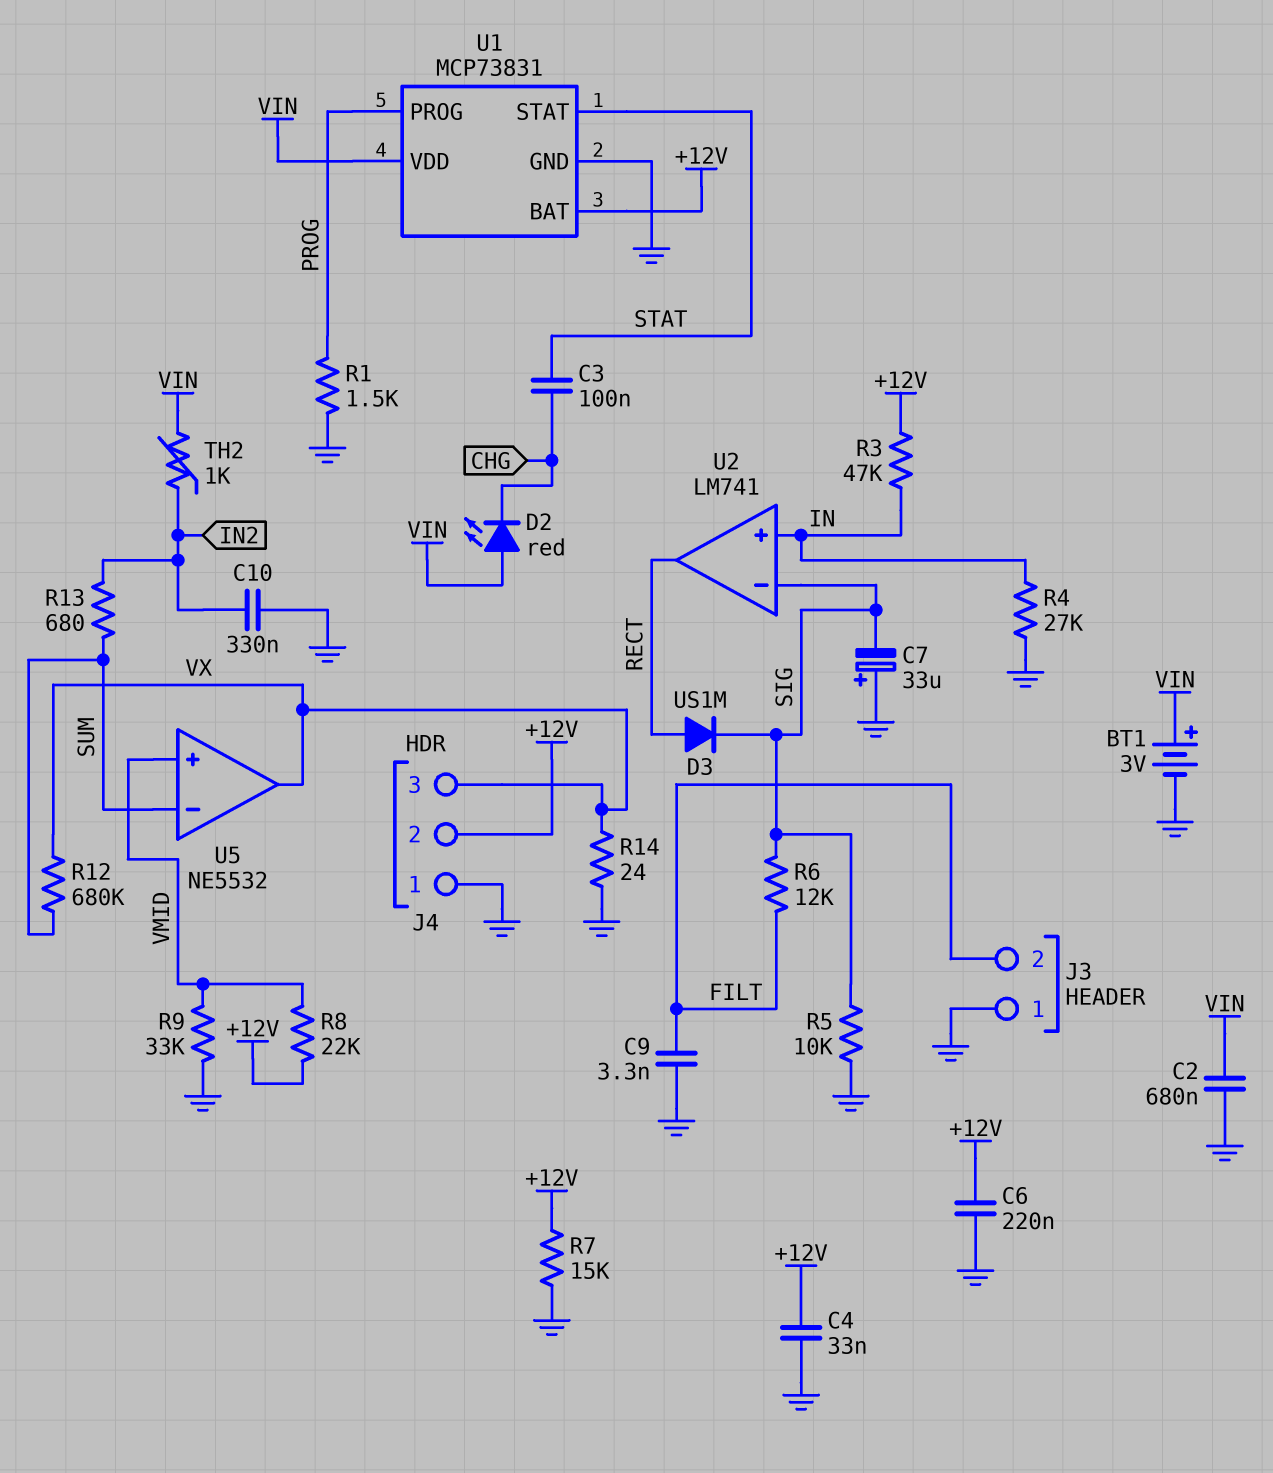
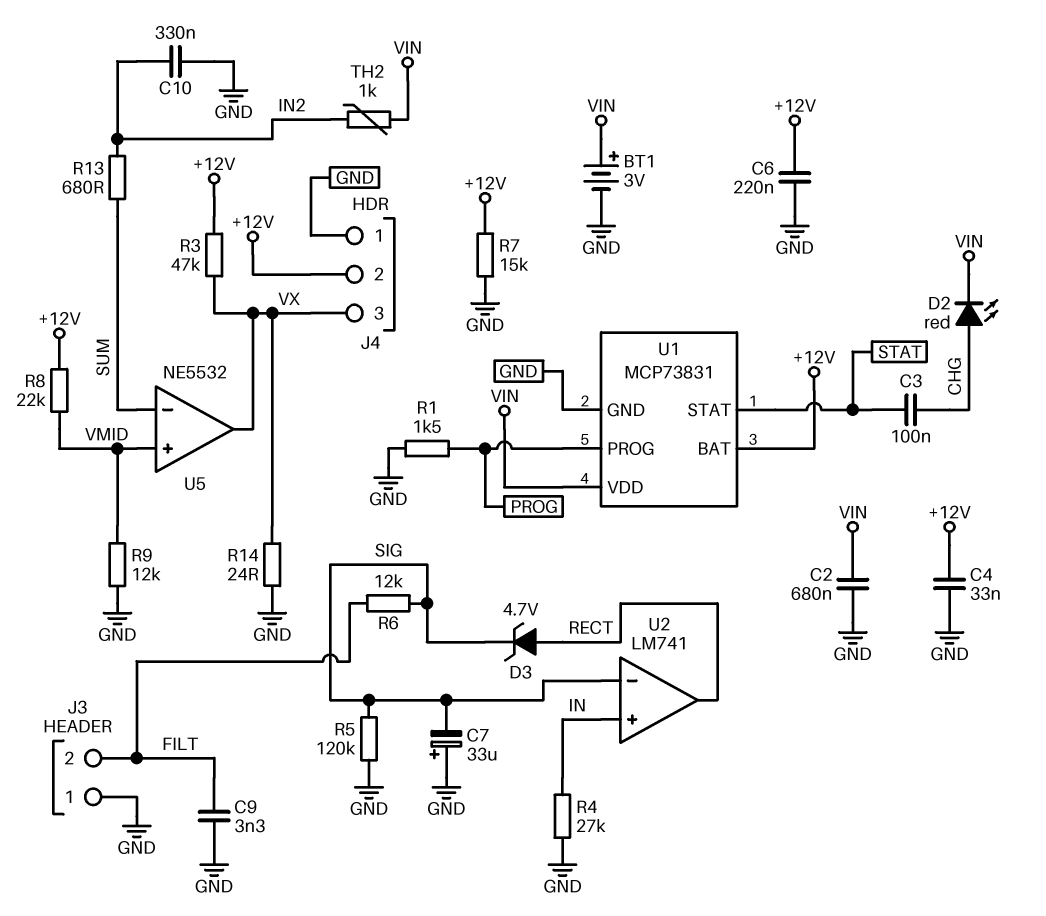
D2: LED red (A VIN, K CHG) -> LED red (A CHG, K VIN)
D3: diode US1M (A RECT, K SIG) -> zener 4.7V (A RECT, K SIG)
R3: 47k (+12V, IN) -> 47k (+12V, VX)
R5: 10k (GND, SIG) -> 120k (GND, SIG)
R9: 33k (GND, VMID) -> 12k (GND, VMID)
R12: 680k (SUM, VX) -> none

